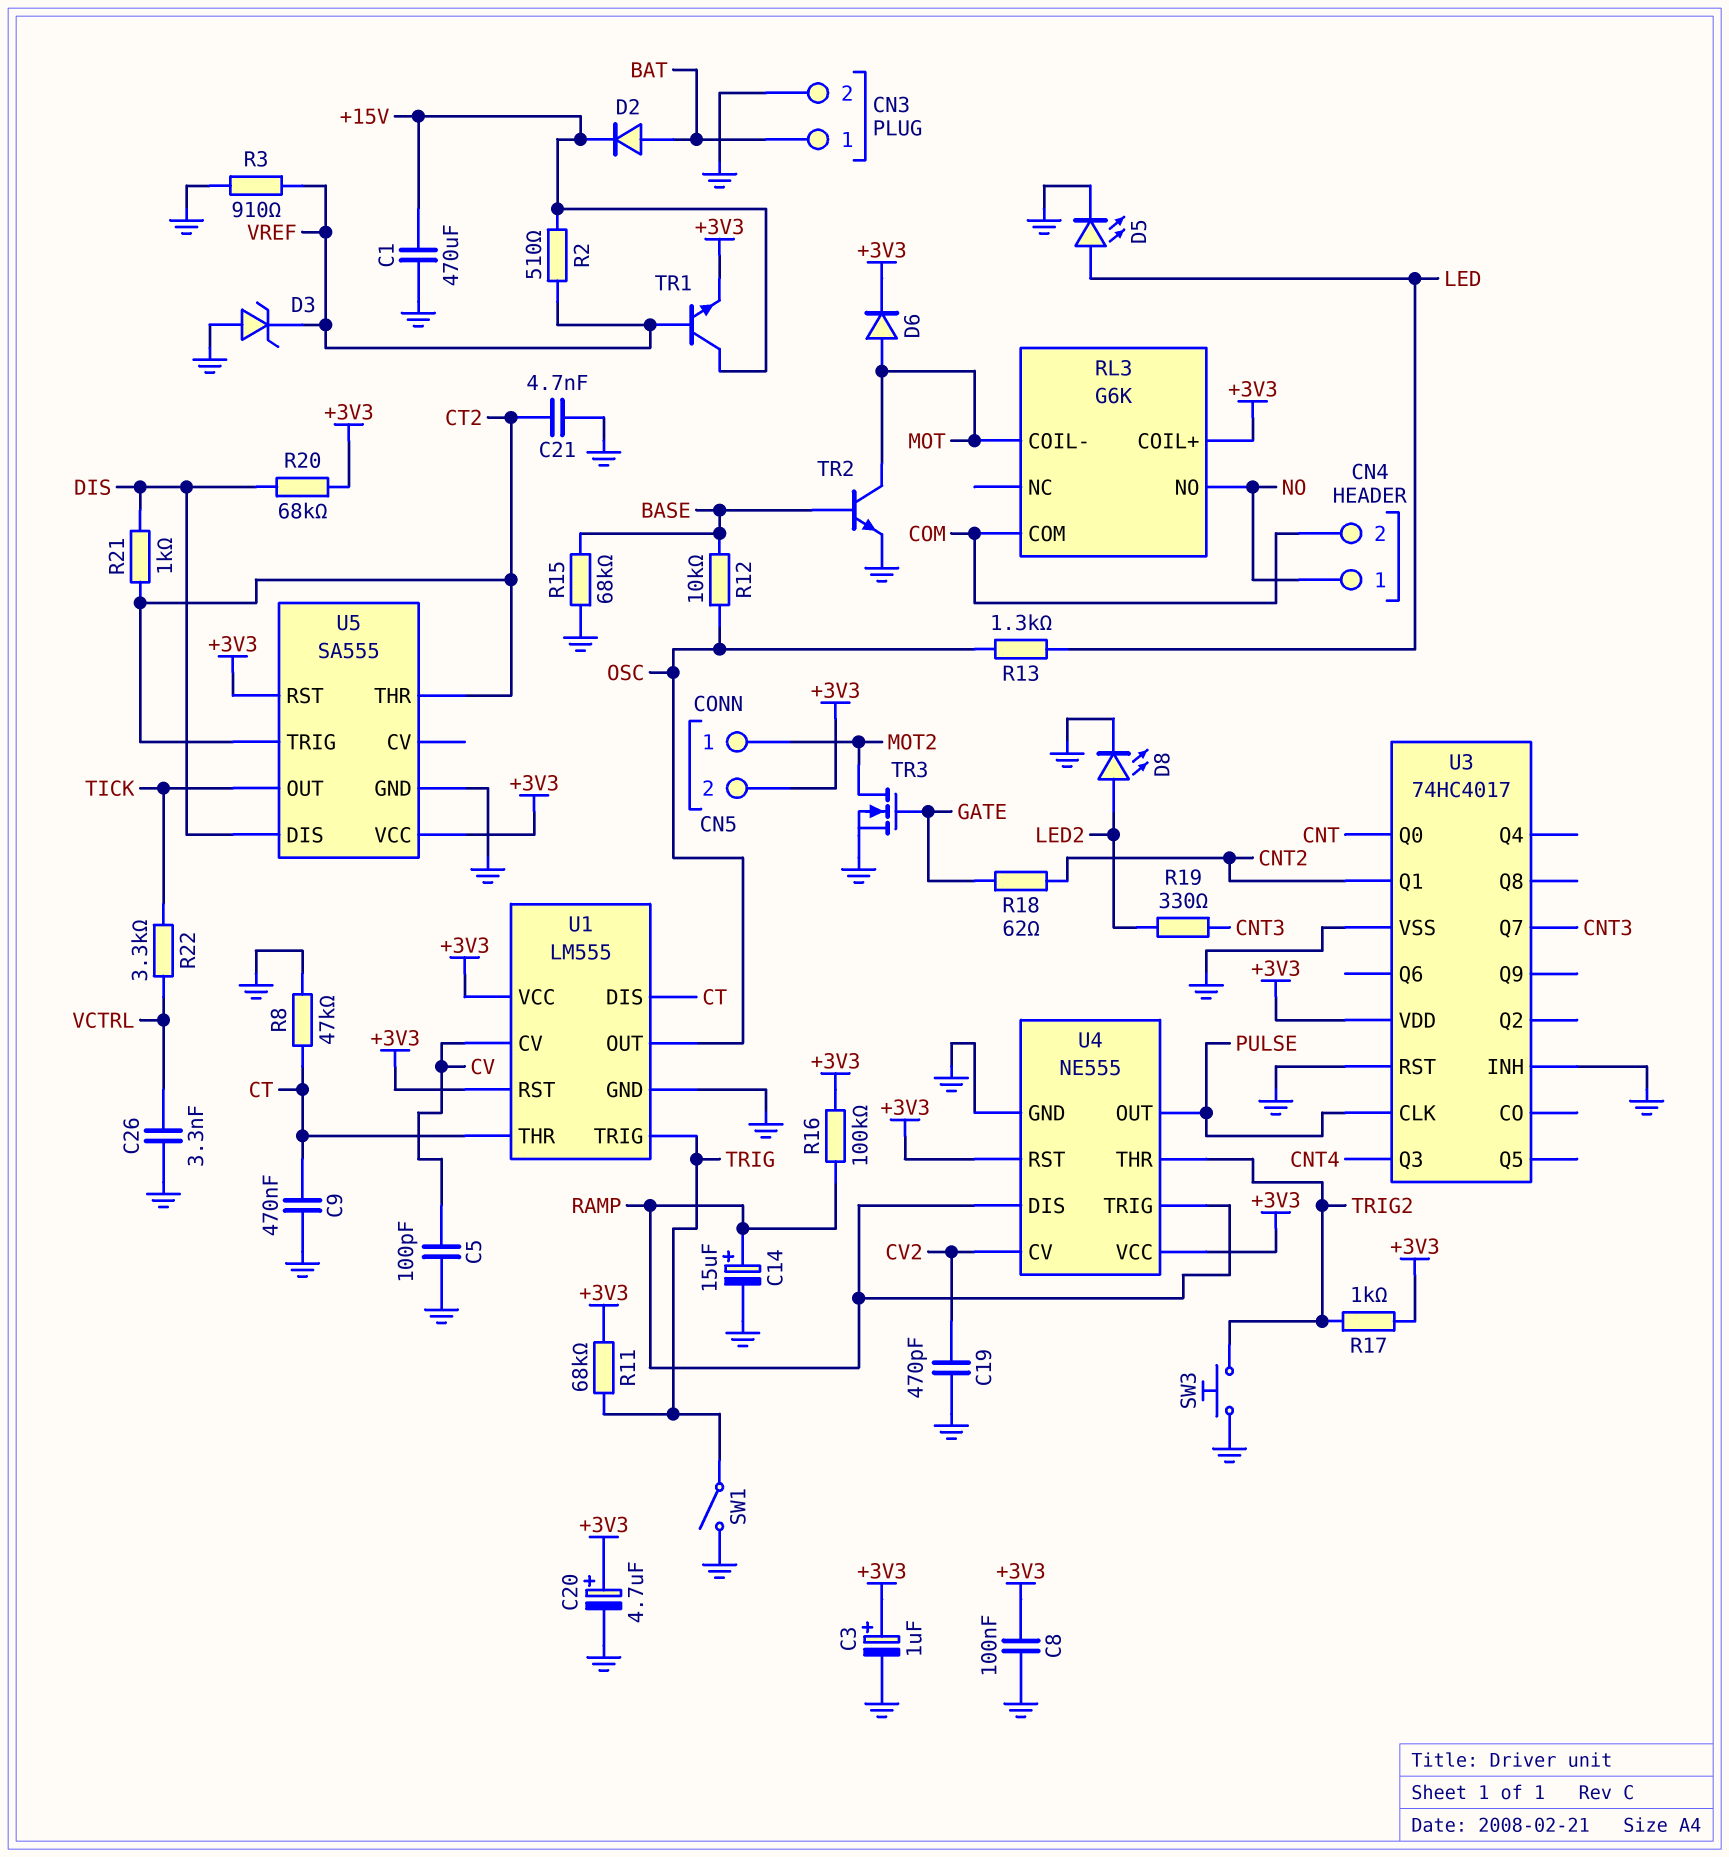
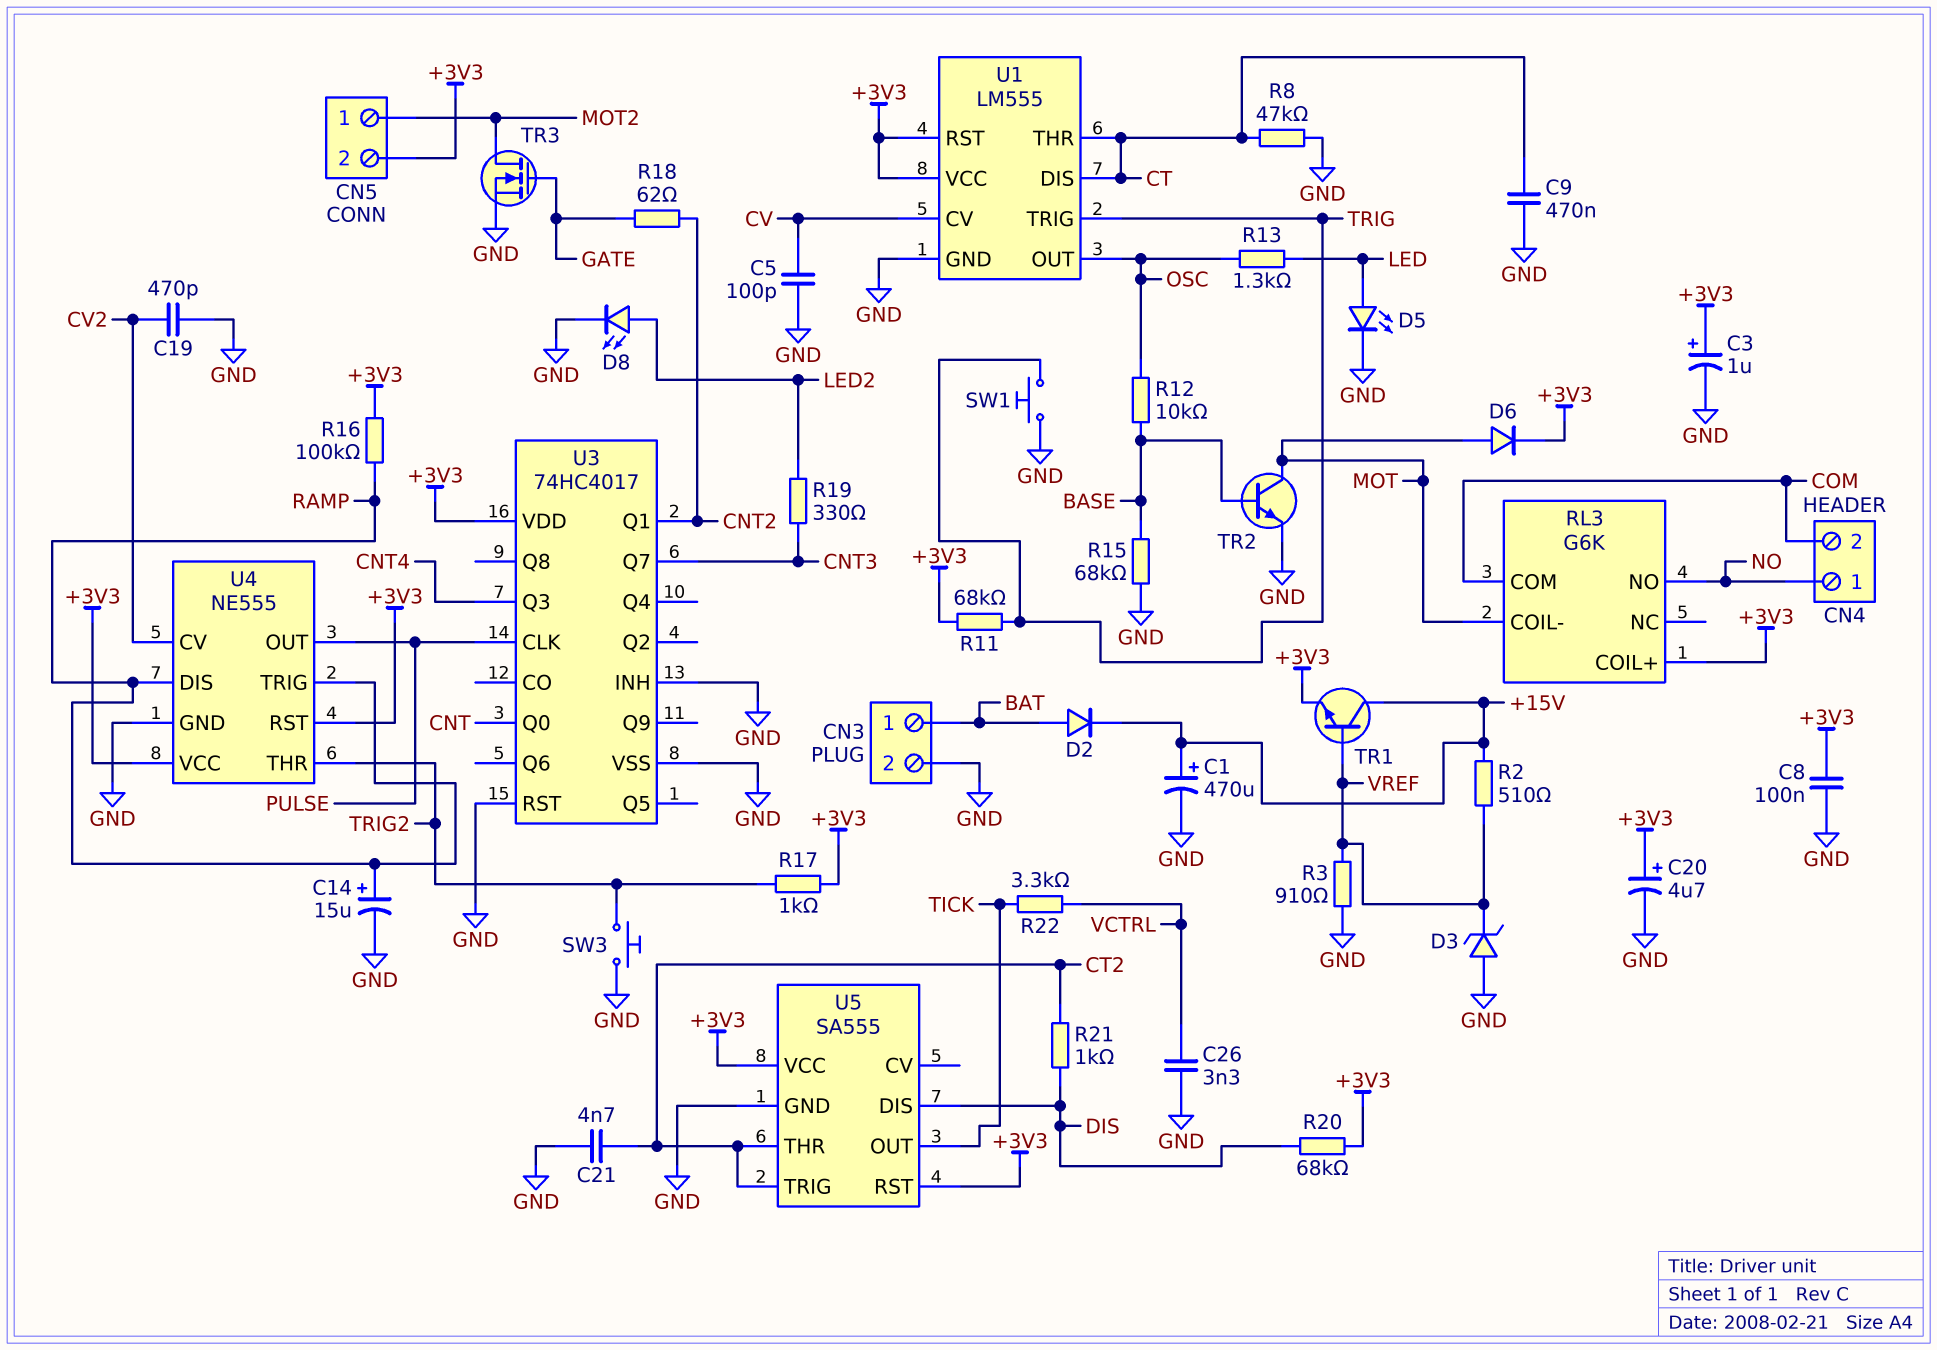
C1: 470uF (+15V, GND) -> 470uF (plus +15V, minus GND)
SW1: switch (GND, TRIG) -> button (GND, TRIG)

